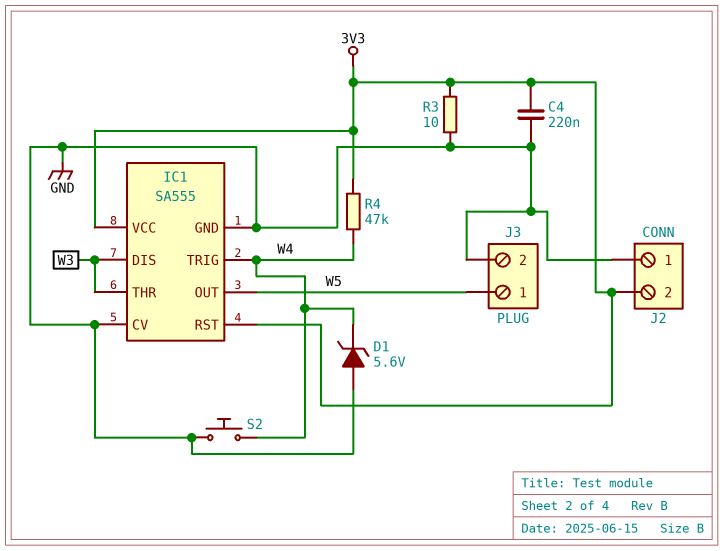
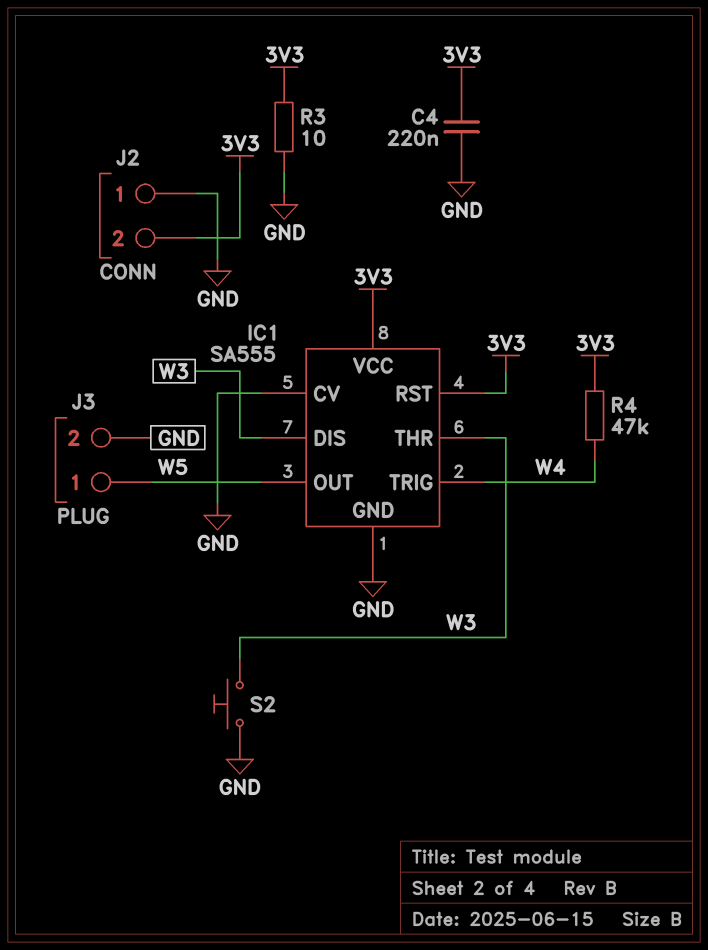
D1: zener 5.6V (A GND, K W4) -> none
S2: button (GND, W4) -> button (GND, W3)

